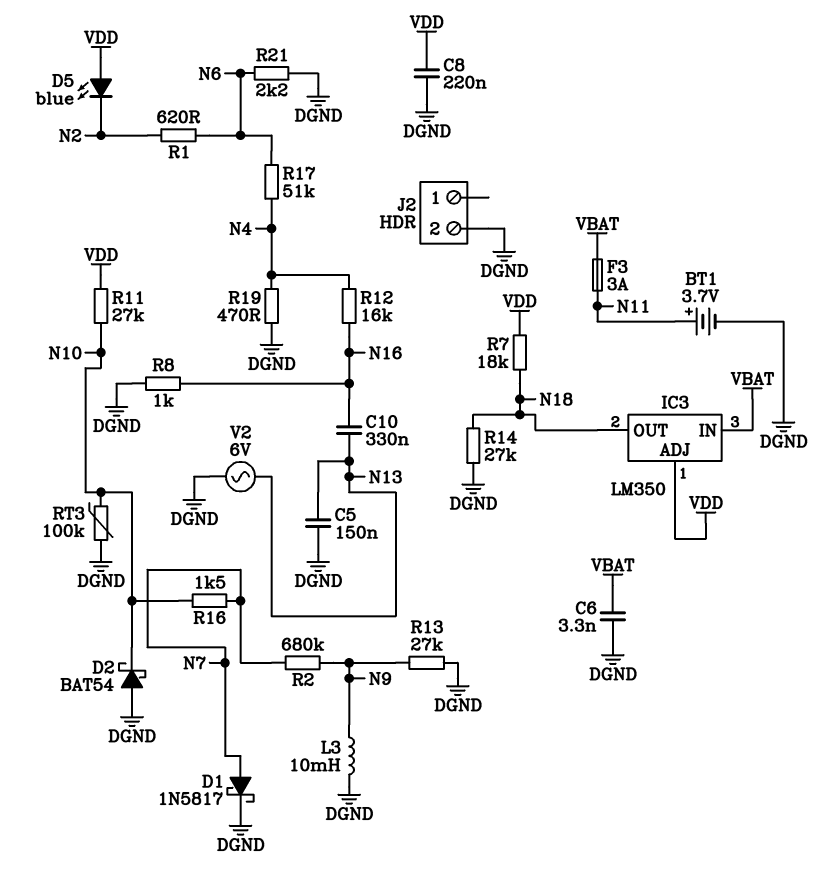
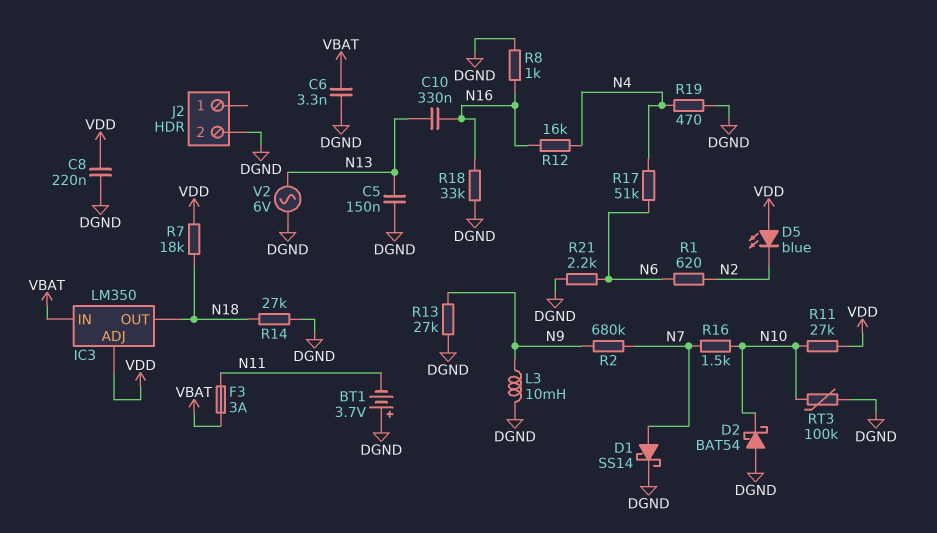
BT1: 3.7V (plus N11, minus DGND) -> 3.7V (plus DGND, minus N11)
D1: schottky 1N5817 (A N7, K DGND) -> schottky SS14 (A N7, K DGND)
R18: none -> 33k (DGND, N16)

